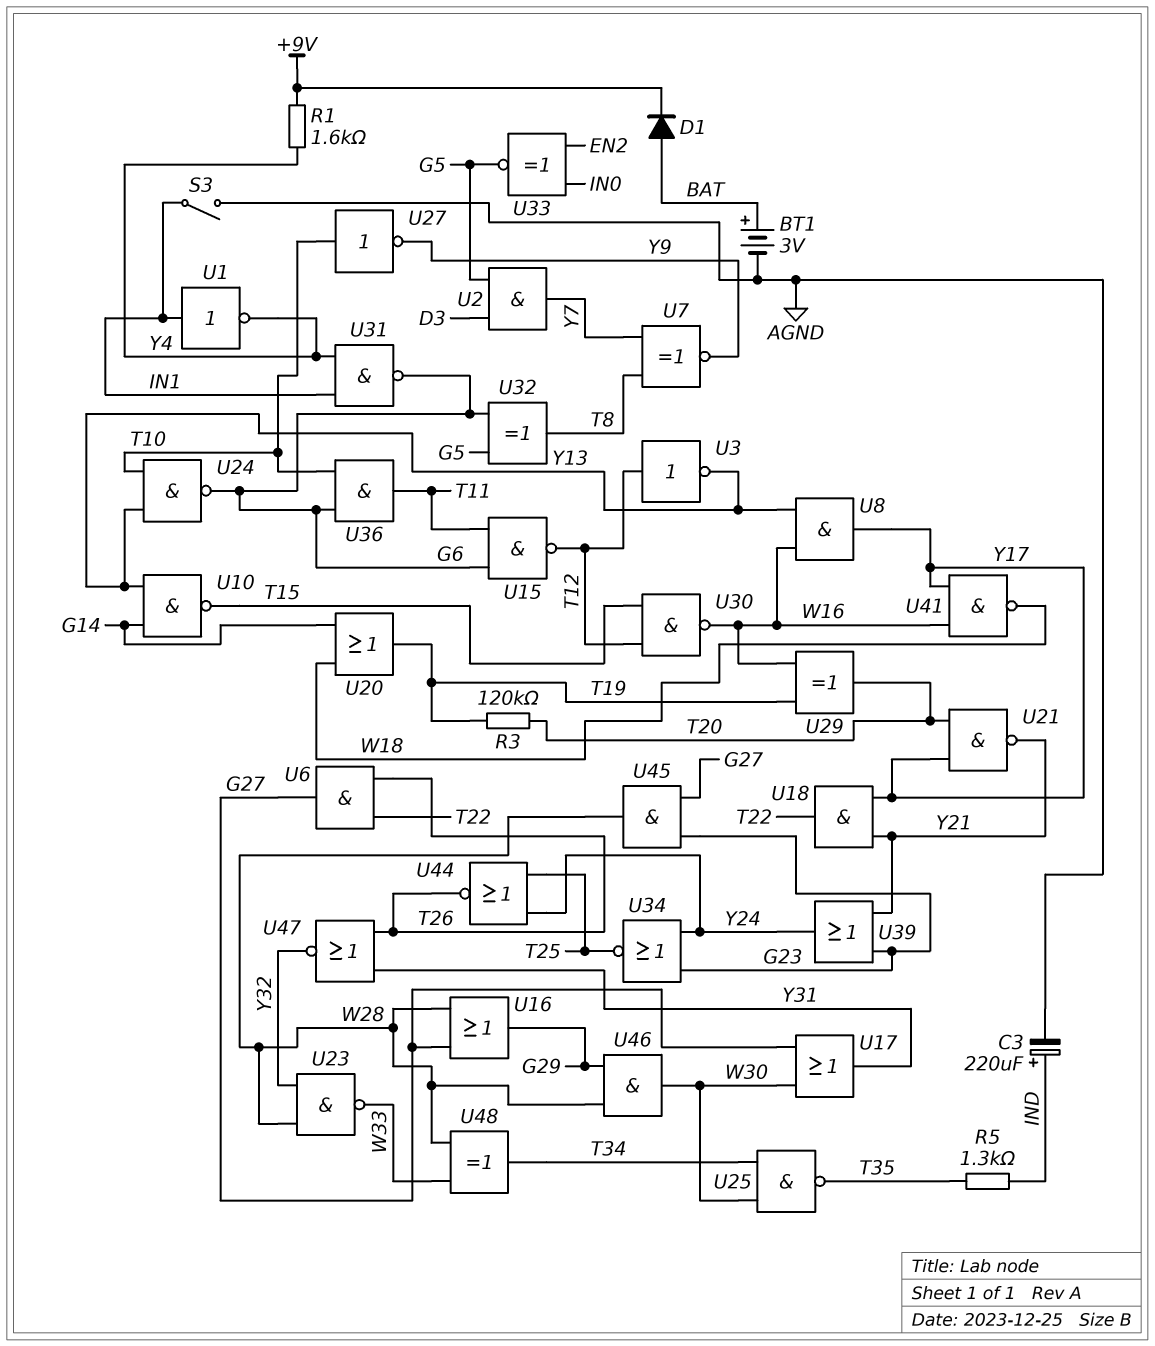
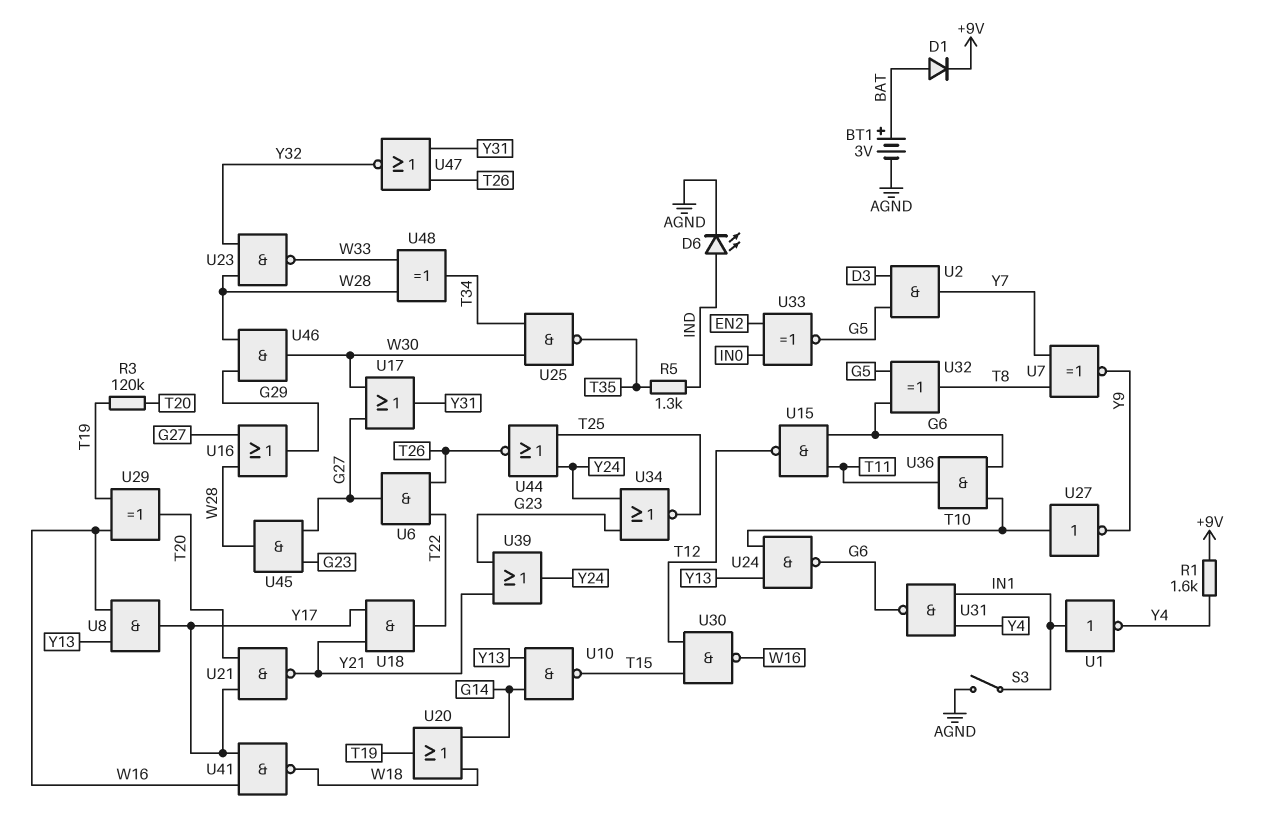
C3: 220uF (plus IND, minus AGND) -> none
D6: none -> LED (A IND, K AGND)
U3: NOT (in T12, out Y13) -> none

